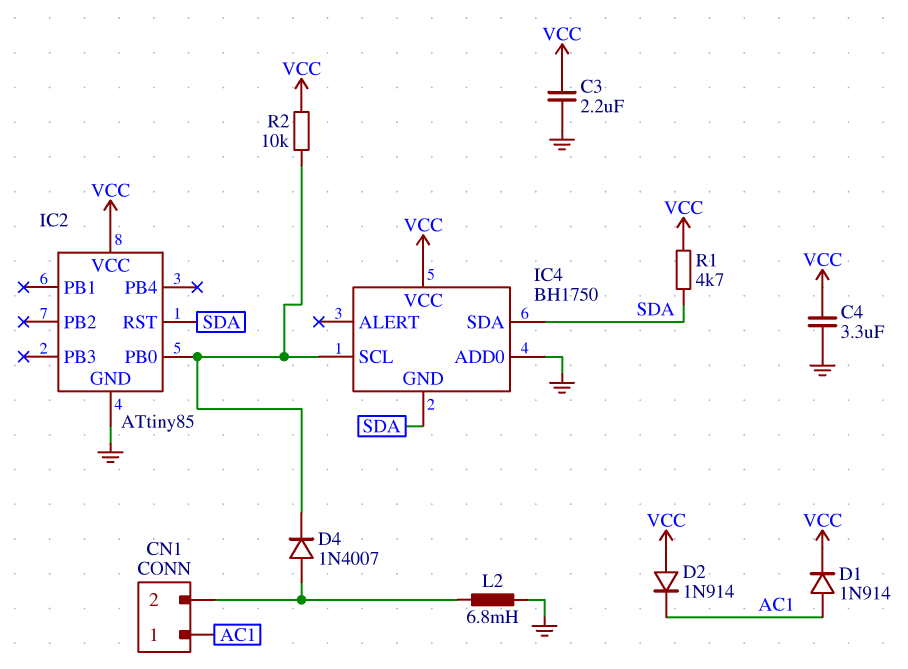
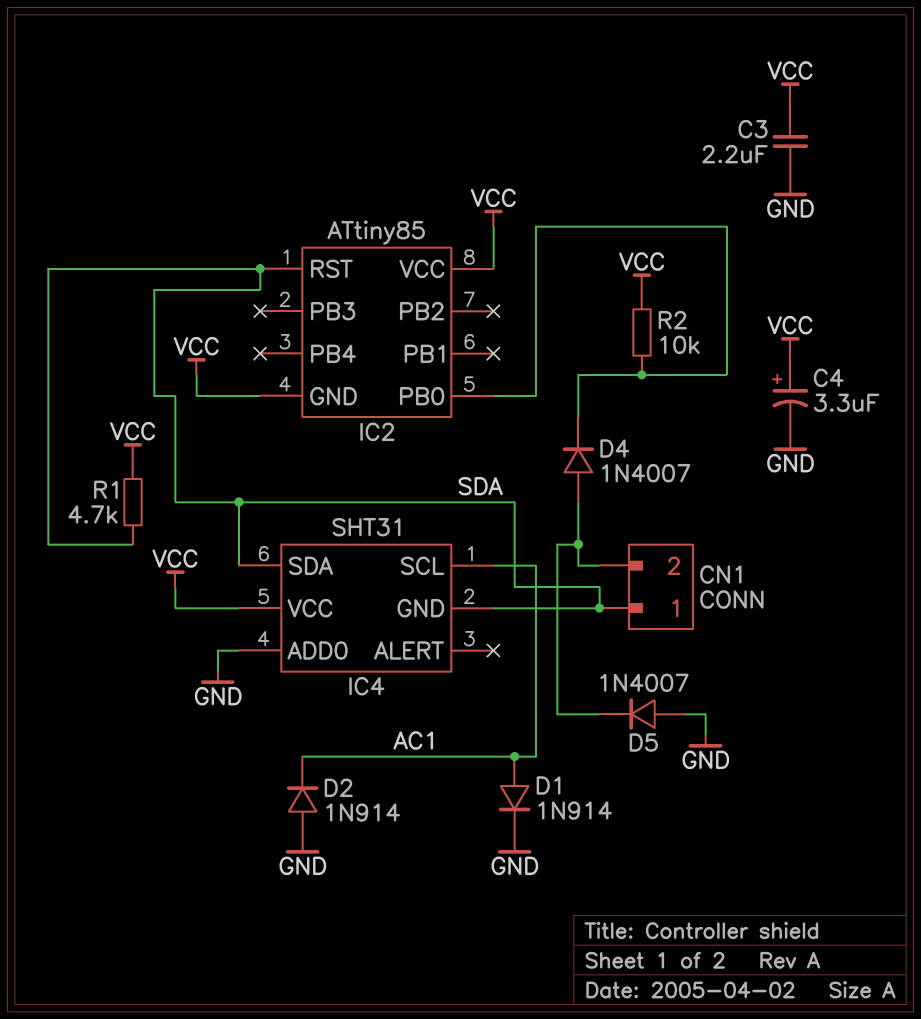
C4: 3.3uF (GND, VCC) -> 3.3uF (plus VCC, minus GND)
CN1 pin 1: AC1 -> SDA
D1: diode 1N914 (A AC1, K VCC) -> diode 1N914 (A AC1, K GND)
D2: diode 1N914 (A VCC, K AC1) -> diode 1N914 (A GND, K AC1)
D5: none -> diode 1N4007 (A GND, K CN1/2)
IC2 pin GND: GND -> VCC
IC4: BH1750 -> SHT31
IC4 pin SCL: IC2/PB0 -> AC1
L2: 6.8mH (CN1/2, GND) -> none

